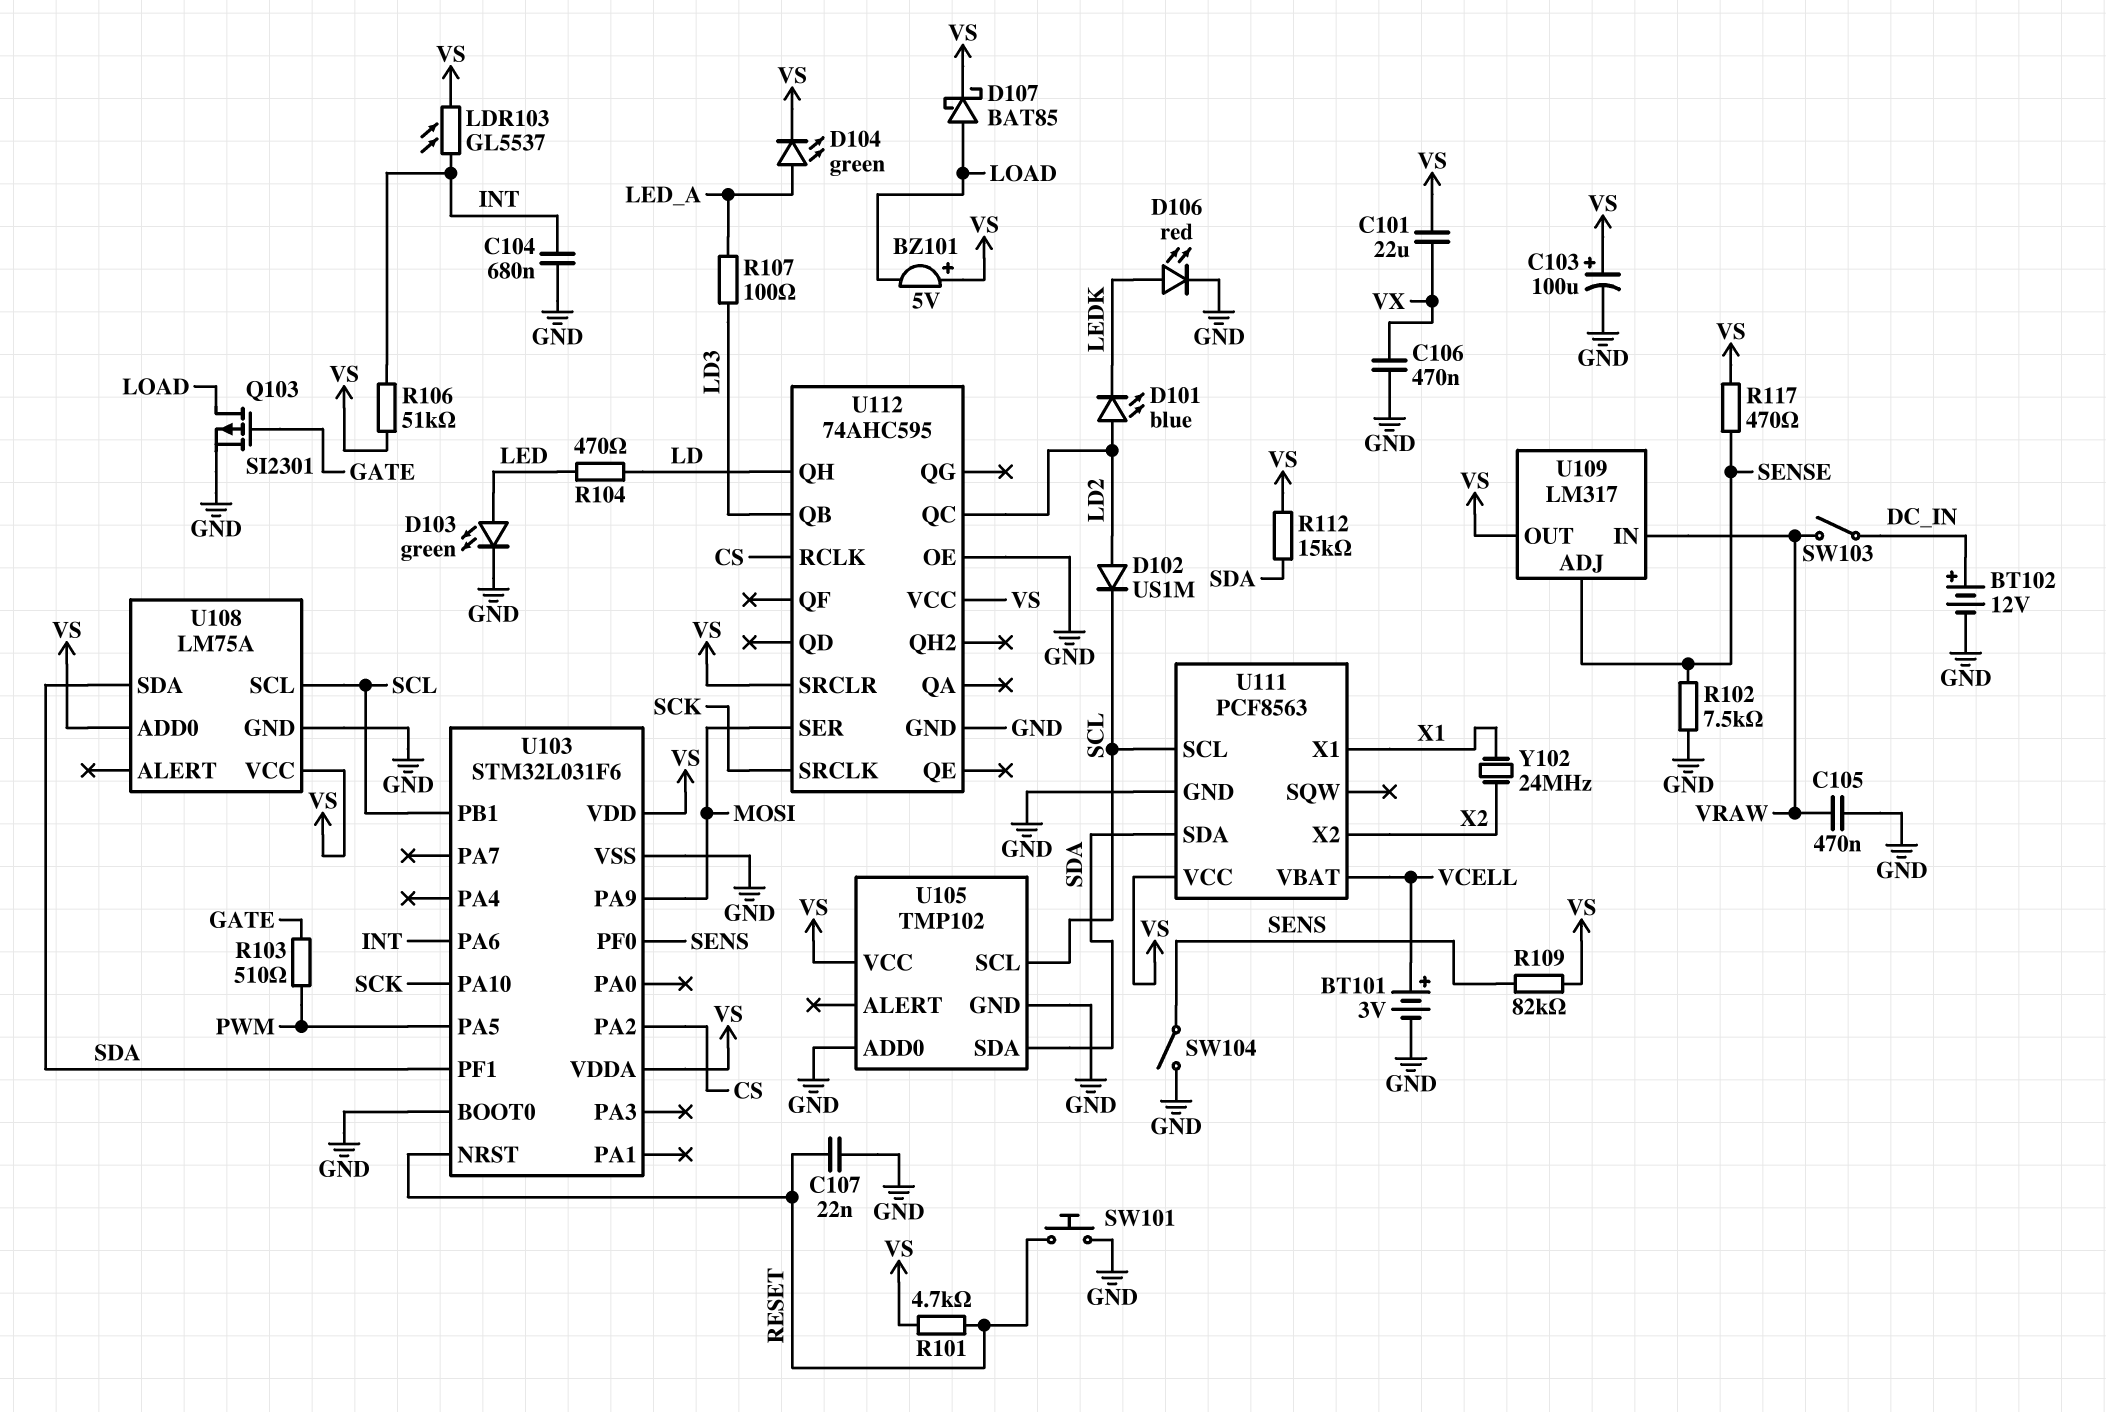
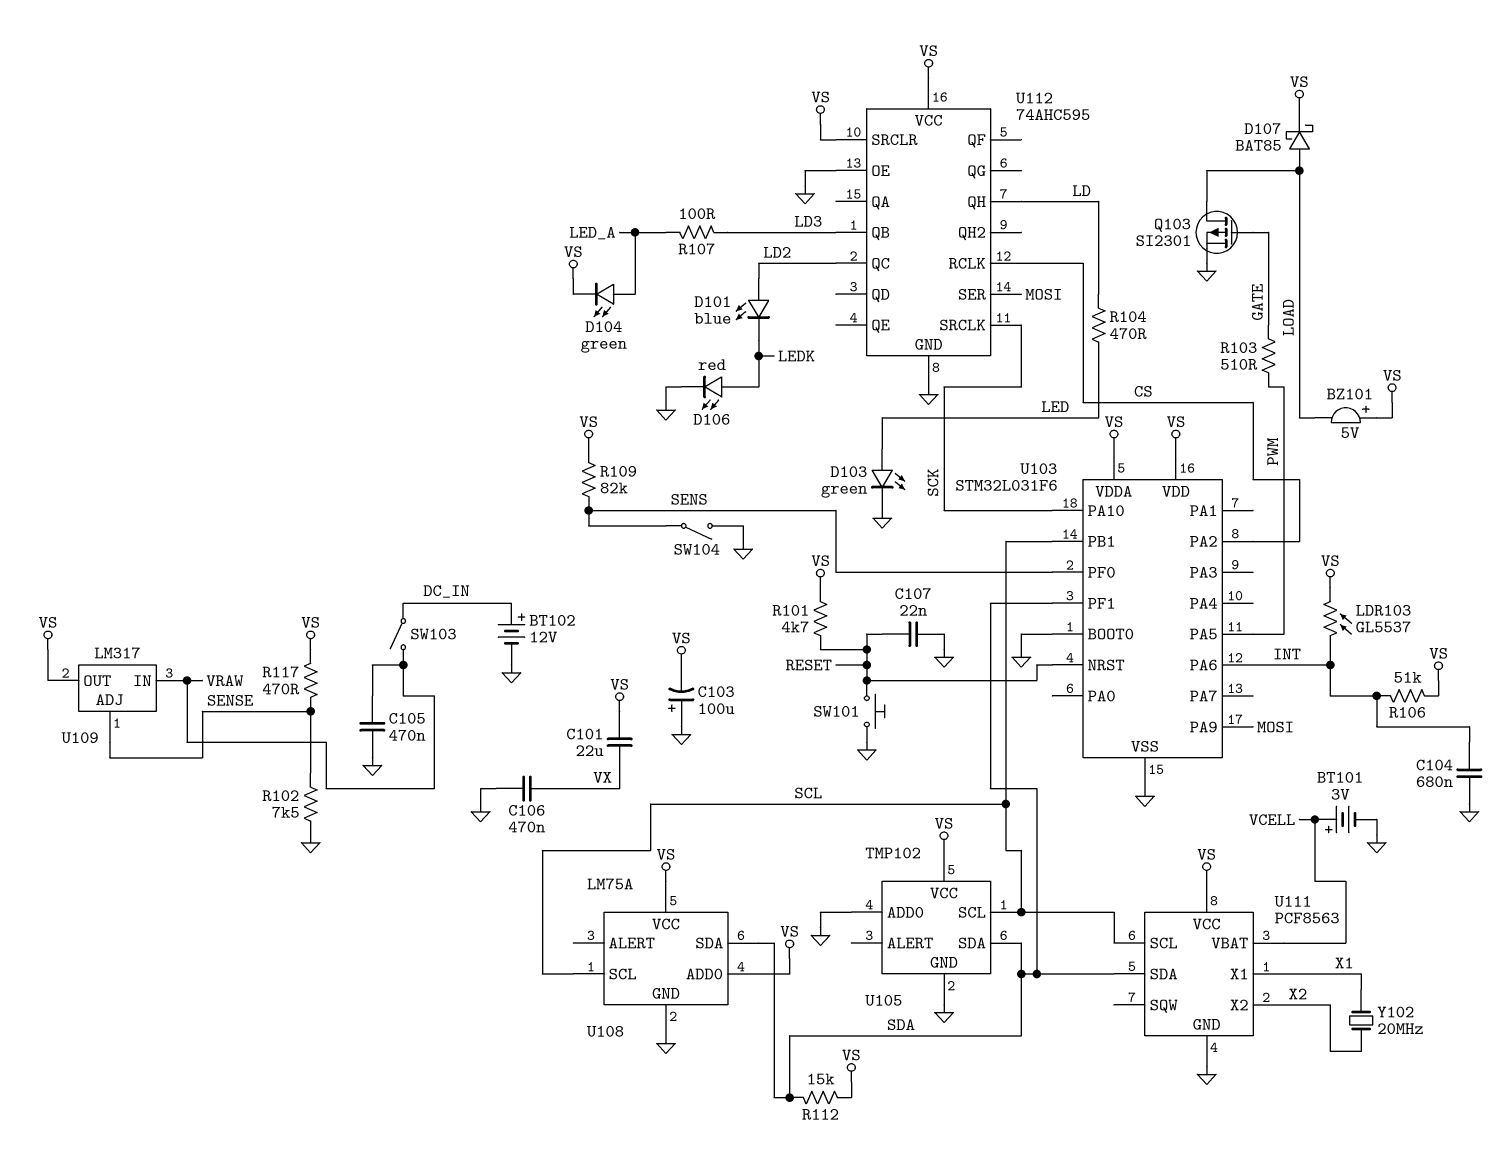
C103: 100uF (plus VS, minus GND) -> 100uF (plus GND, minus VS)
D102: diode US1M (A LD2, K SCL) -> none
Y102: 24MHz (X1, X2) -> 20MHz (X1, X2)

